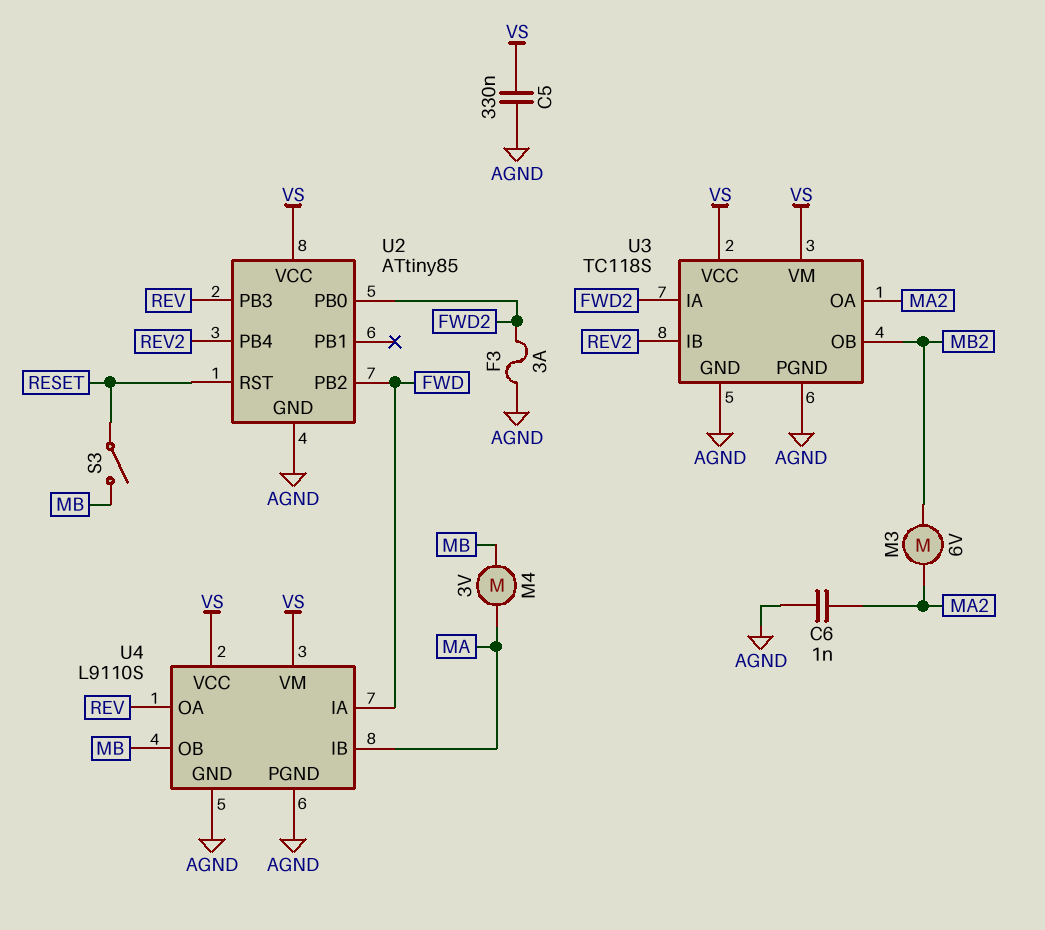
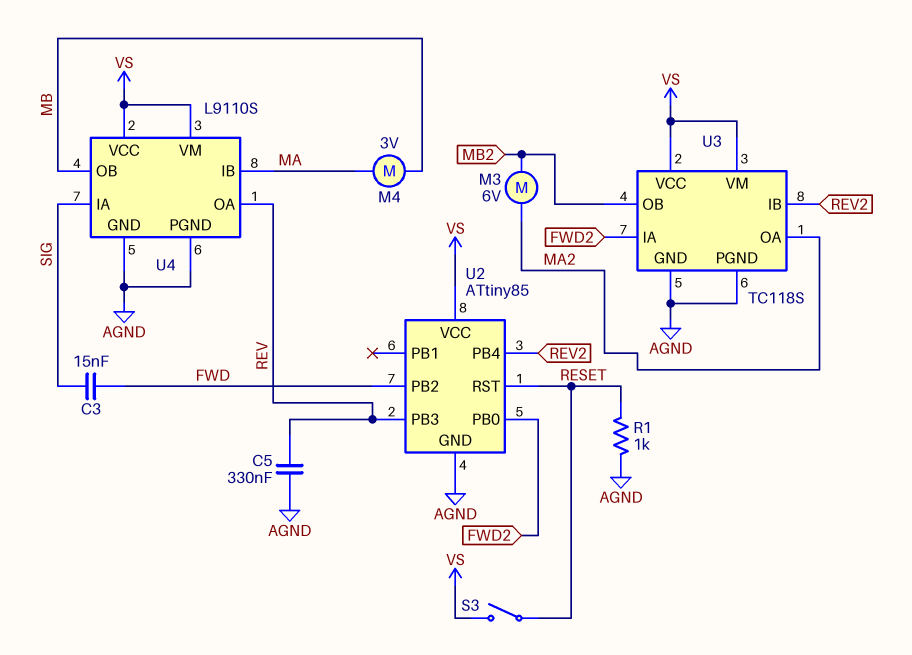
C3: none -> 15nF (FWD, SIG)
C5: 330nF (AGND, VS) -> 330nF (AGND, REV)
C6: 1nF (AGND, MA2) -> none
F3: 3A (AGND, FWD2) -> none
R1: none -> 1k (AGND, RESET)
S3: switch (MB, RESET) -> switch (RESET, VS)
U4 pin IA: FWD -> SIG

